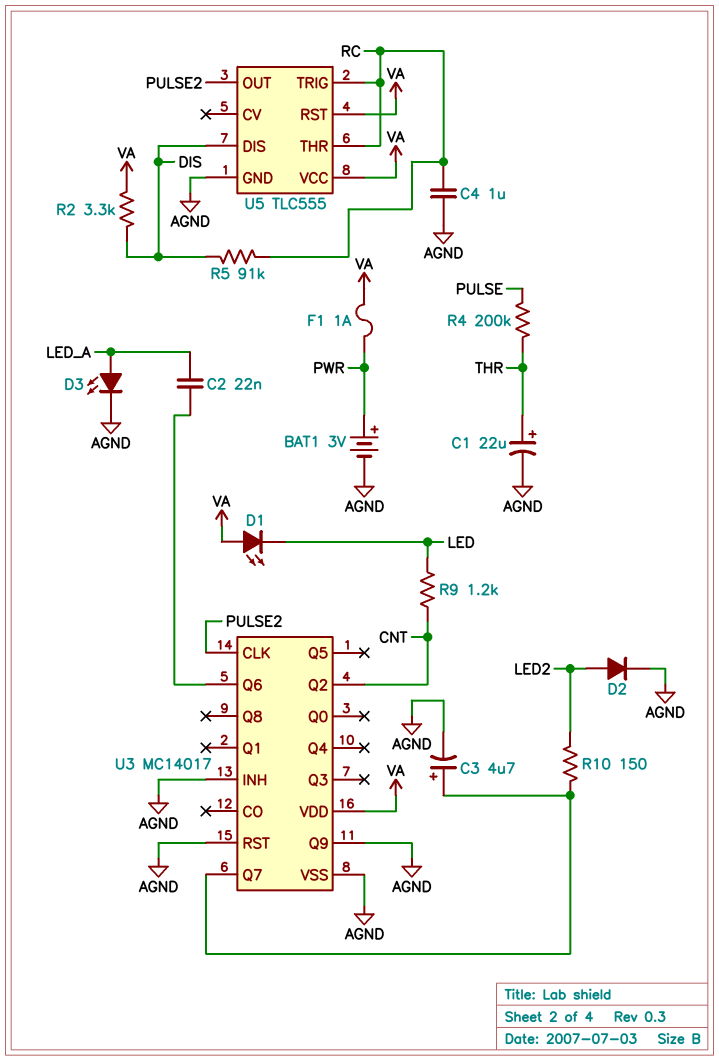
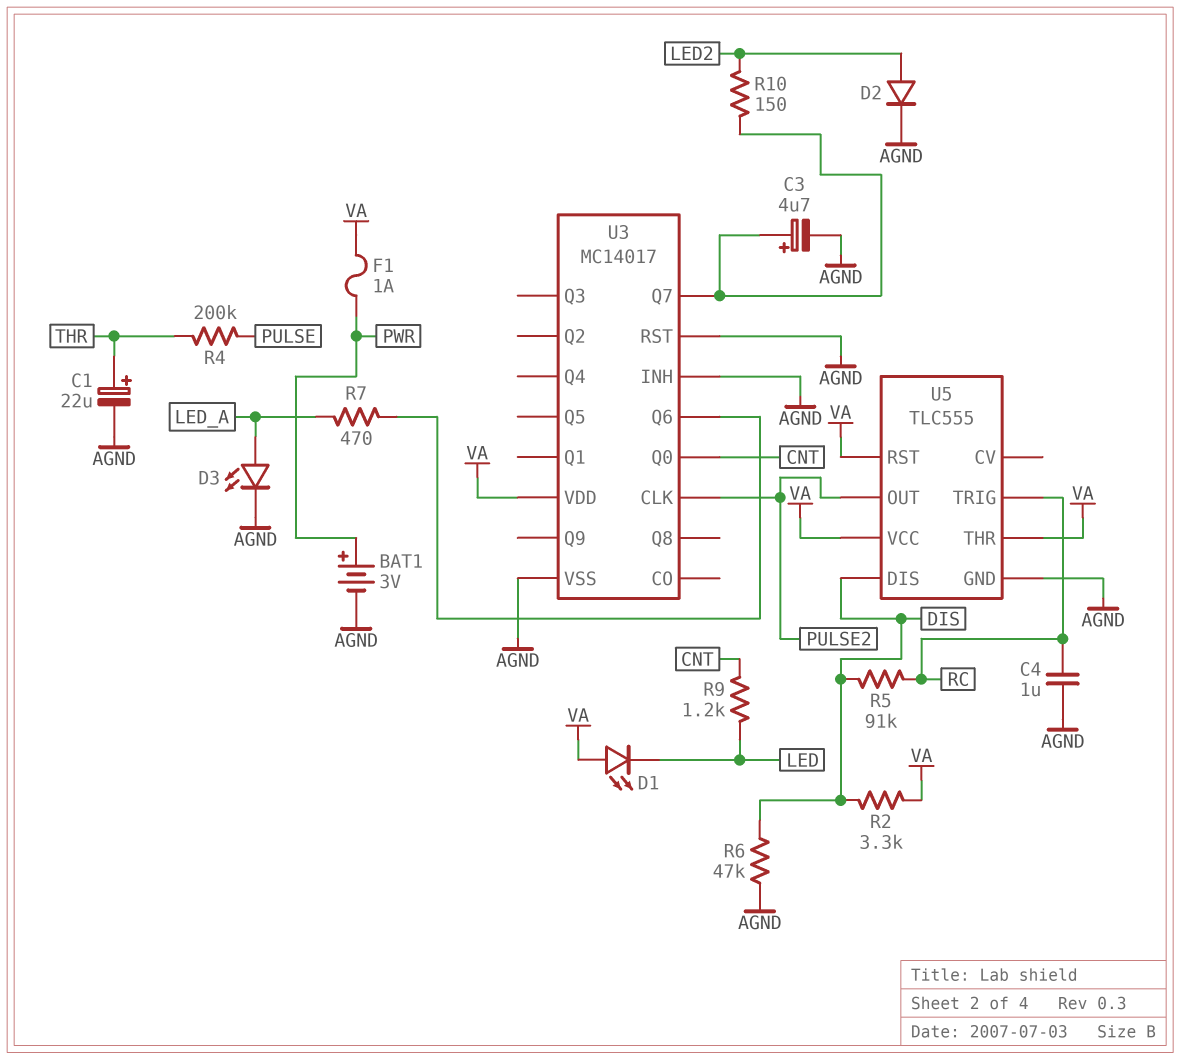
C2: 22nF (LED_A, U3/Q6) -> none
R6: none -> 47k (AGND, DIS)
R7: none -> 470 (LED_A, U3/Q6)
U3 pin Q0: none -> CNT
U3 pin Q2: CNT -> none
U3 pin Q9: AGND -> none
U5 pin THR: RC -> VA

